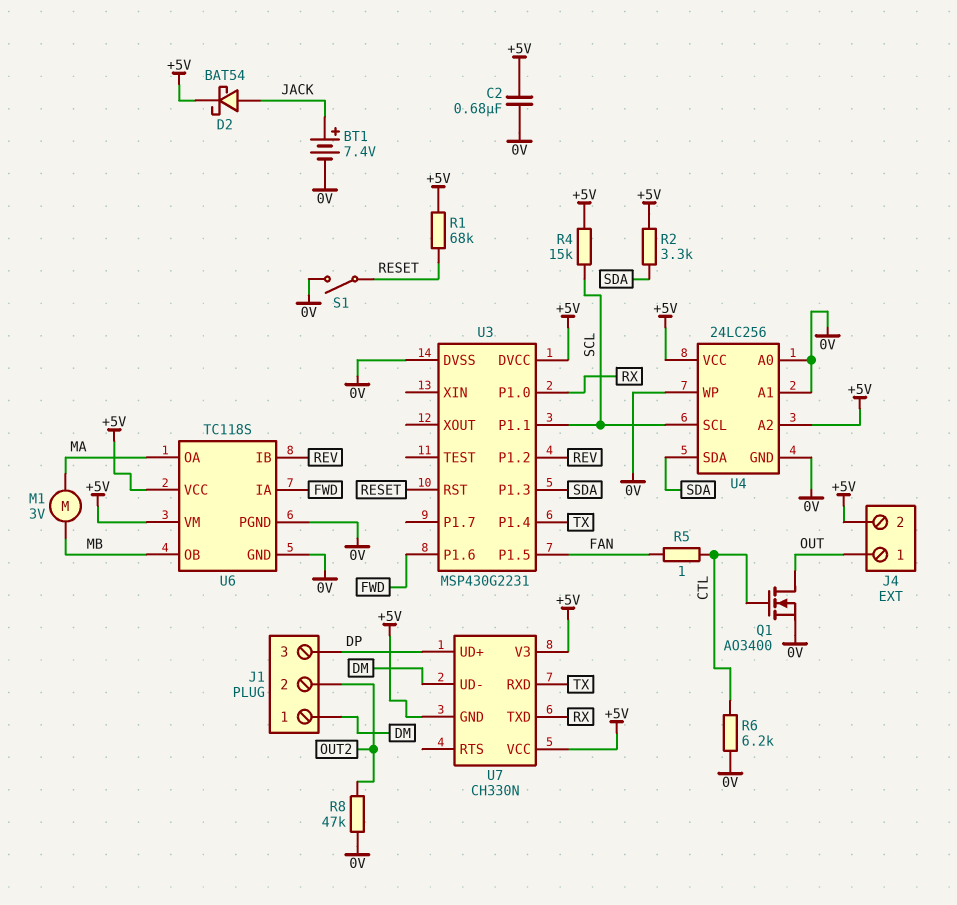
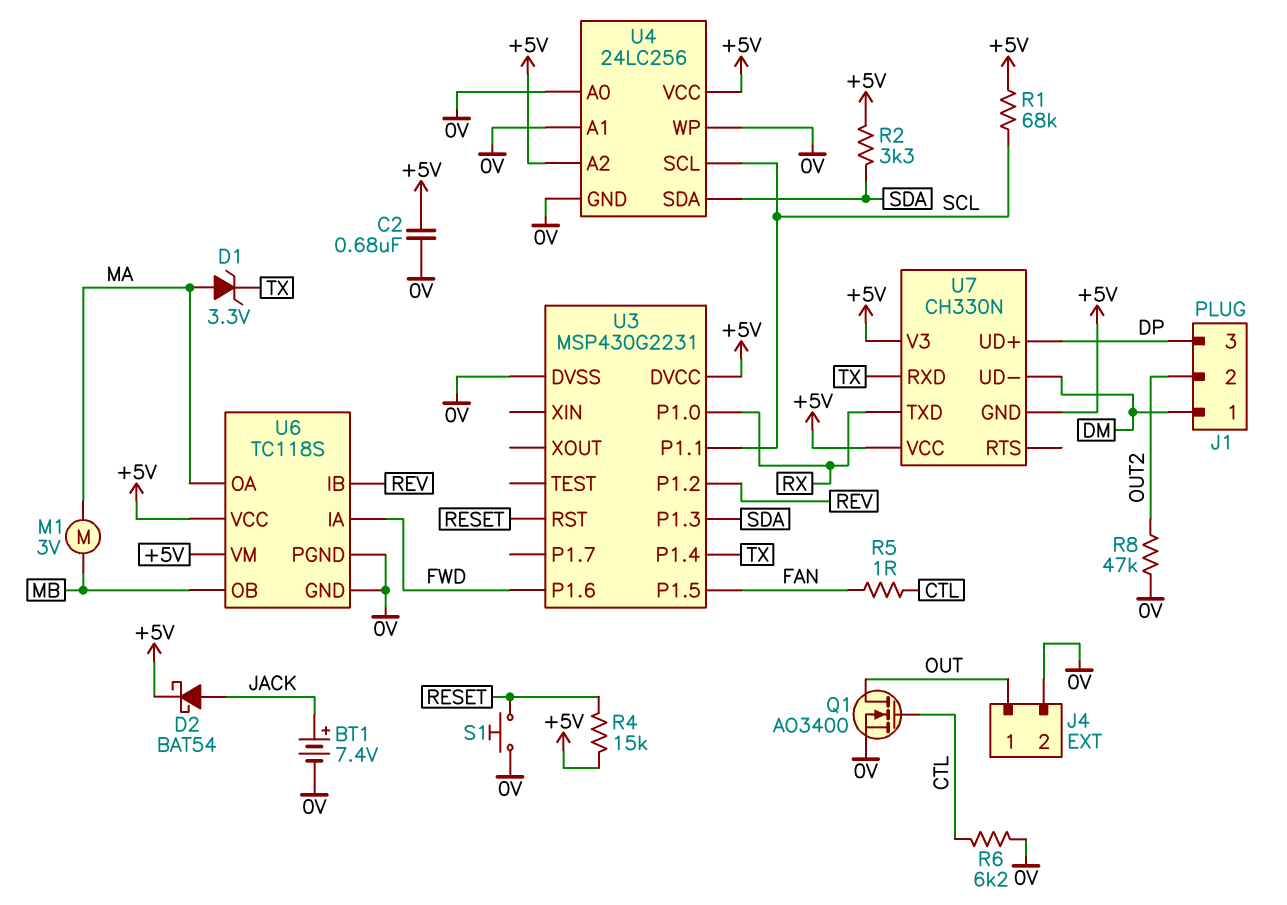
D1: none -> zener 3.3V (A MA, K TX)
J4 pin 2: +5V -> 0V
R1: 68k (+5V, RESET) -> 68k (+5V, SCL)
R4: 15k (+5V, SCL) -> 15k (+5V, RESET)
S1: switch (0V, RESET) -> button (0V, RESET)

